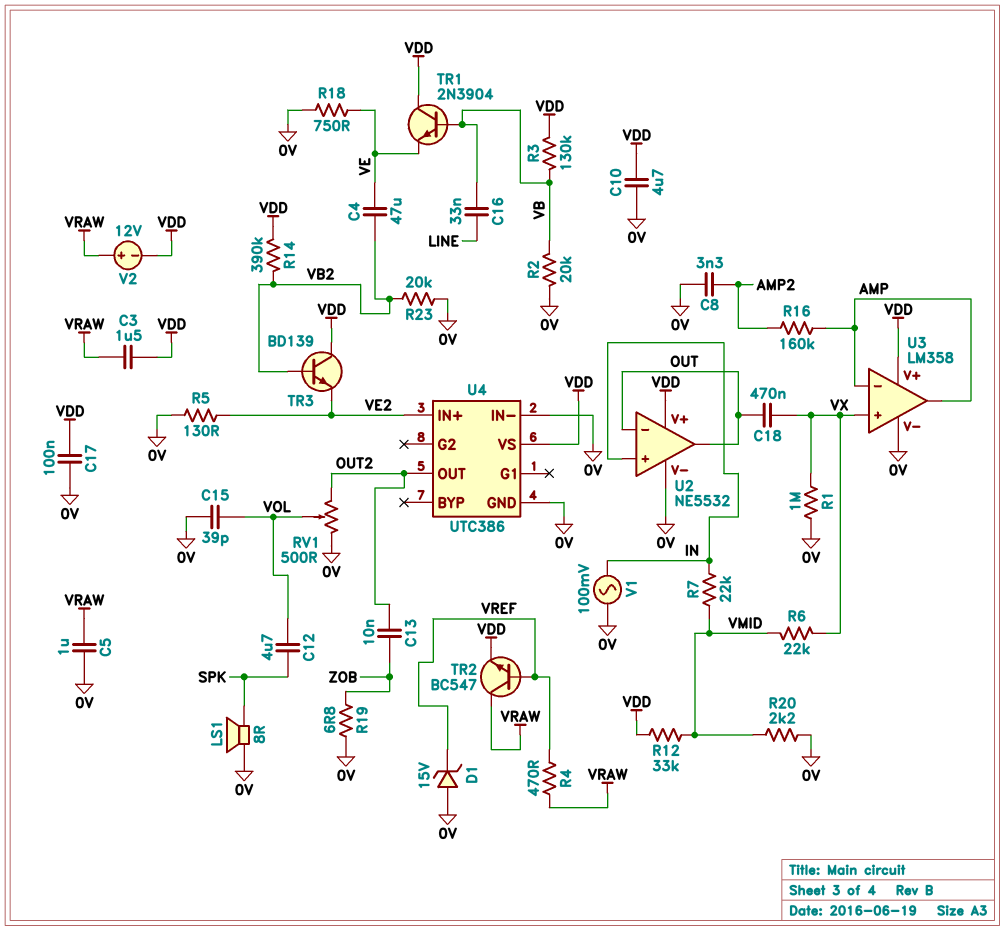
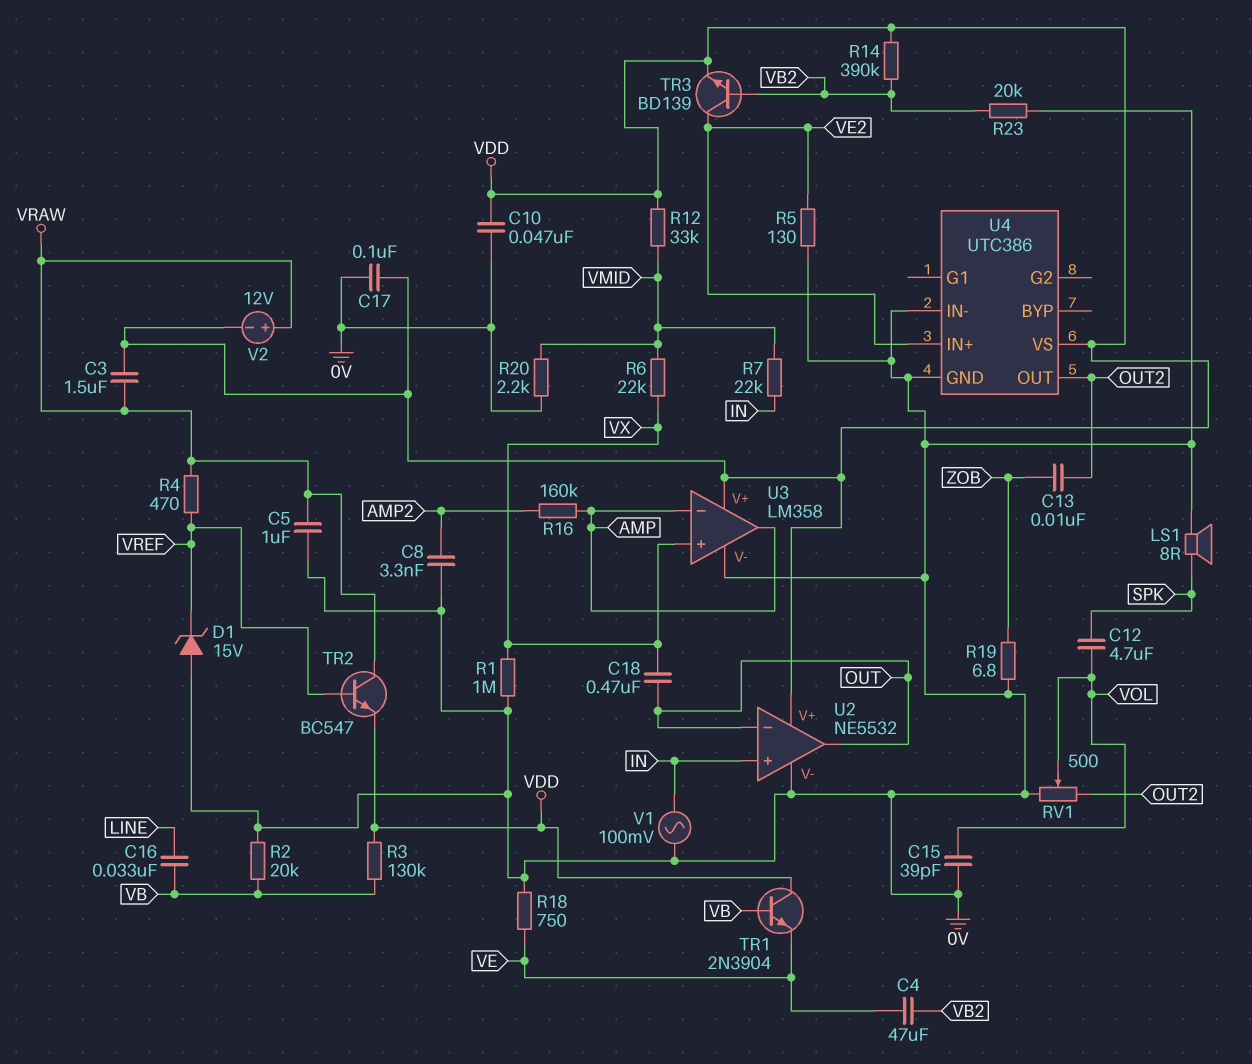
C10: 4.7uF (0V, VDD) -> 47nF (0V, VDD)
TR3: NPN BD139 (B VB2, C VDD, E VE2) -> NPN BD139 (B VB2, C VE2, E VDD)

